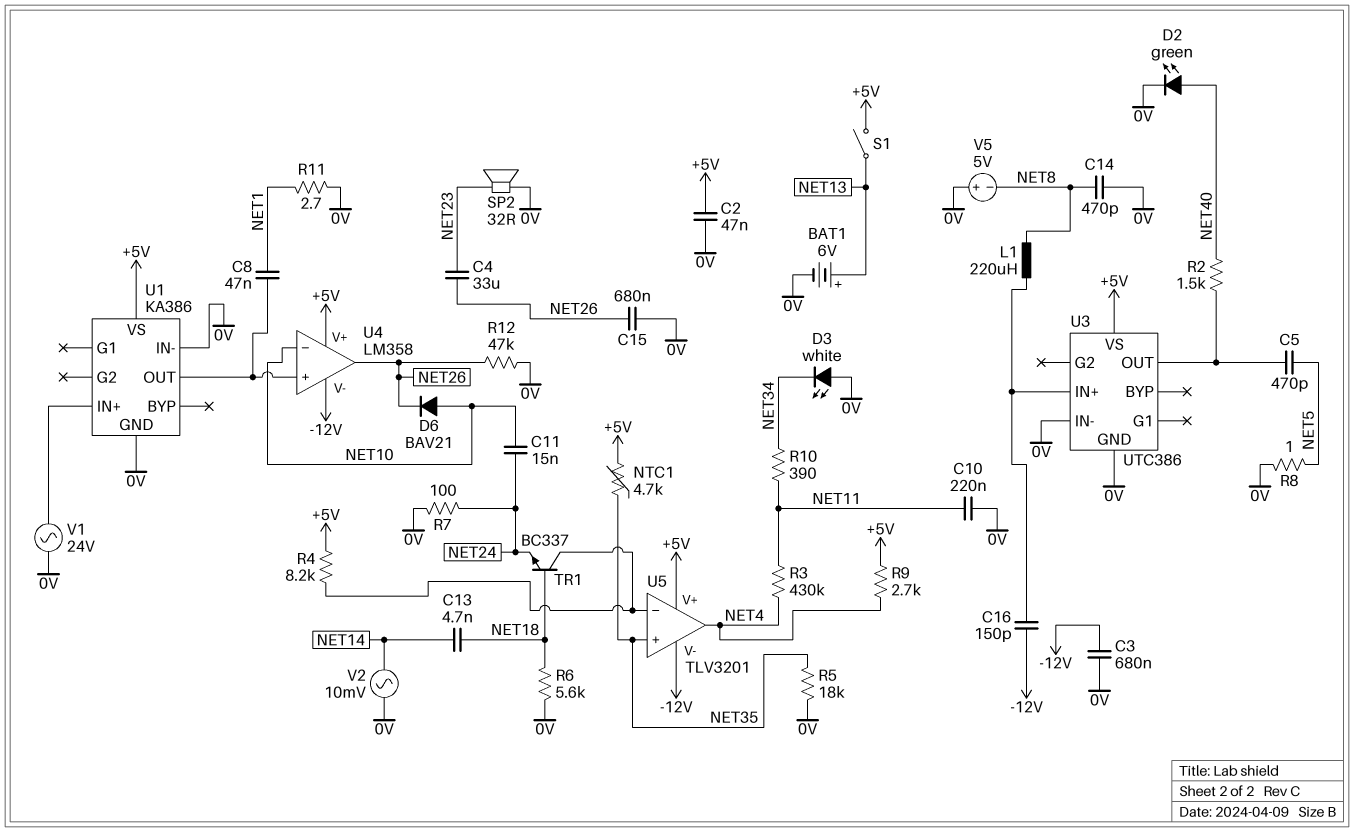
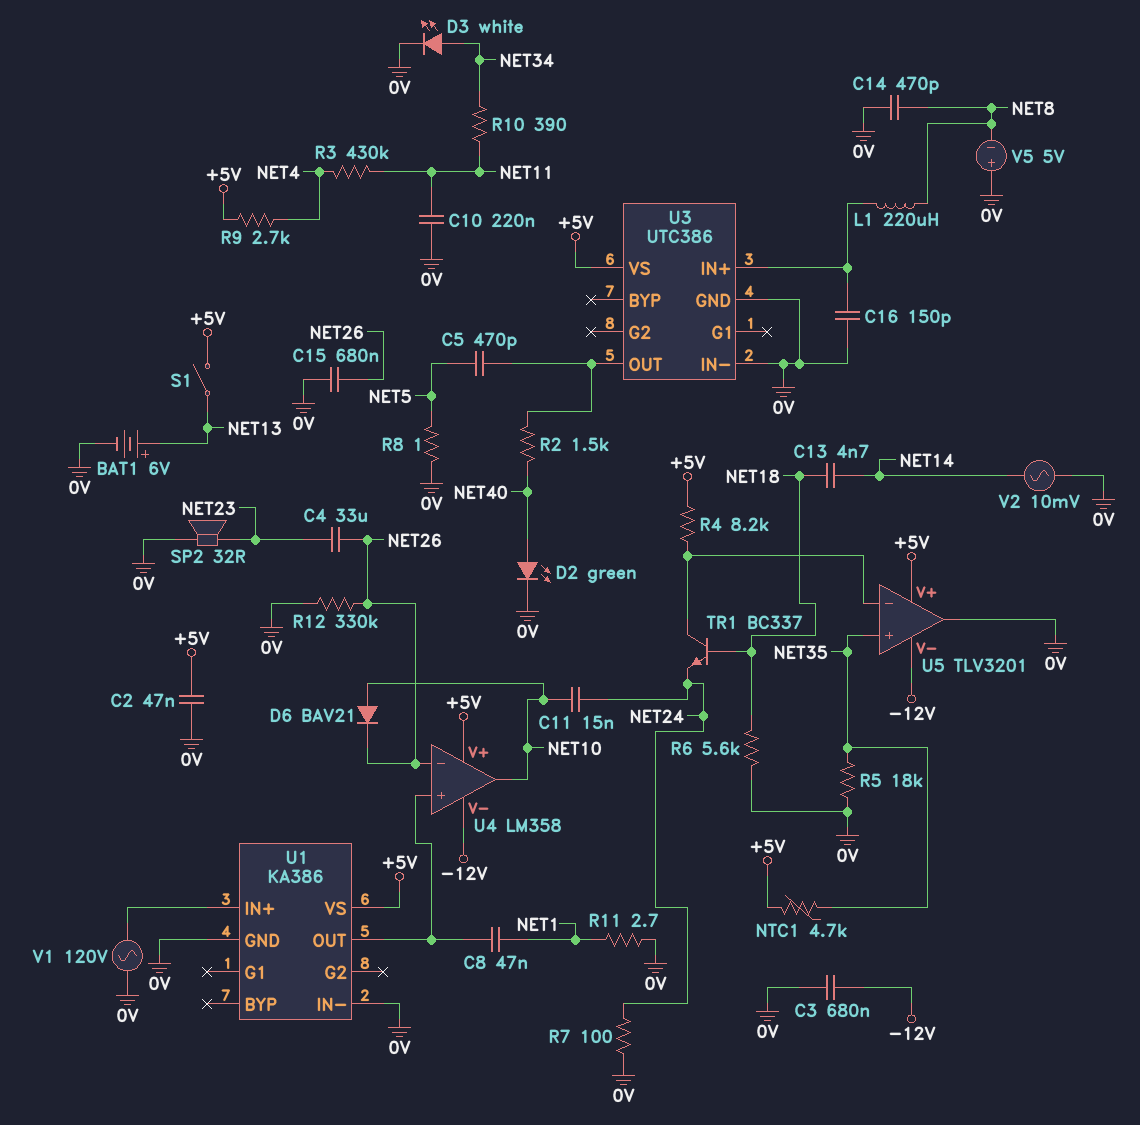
C16: 150pF (-12V, U3/IN+) -> 150pF (0V, U3/IN+)
D3: LED white (A 0V, K NET34) -> LED white (A NET34, K 0V)
R12: 47k (0V, NET26) -> 330k (0V, NET26)
U4 pin in-: NET10 -> NET26
U4 pin out: NET26 -> NET10
U5 pin out: NET4 -> 0V
V1: AC 24V (0V, U1/IN+) -> AC 120V (0V, U1/IN+)

